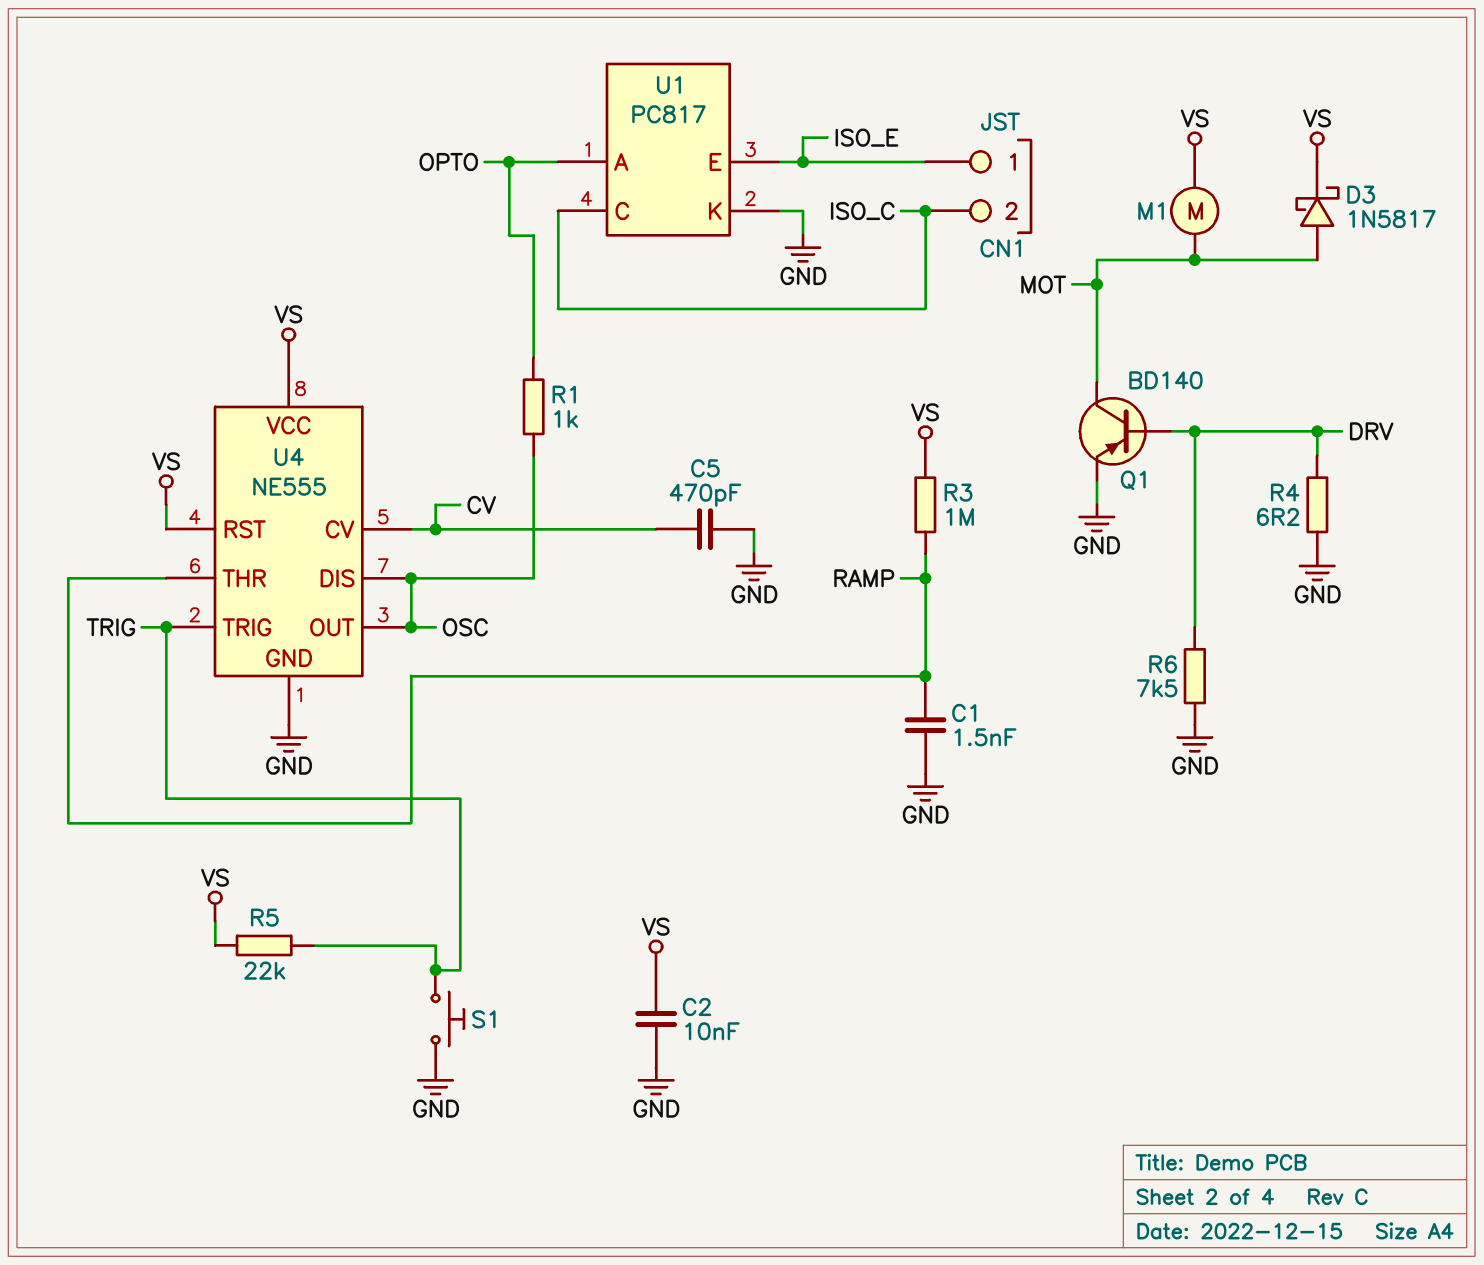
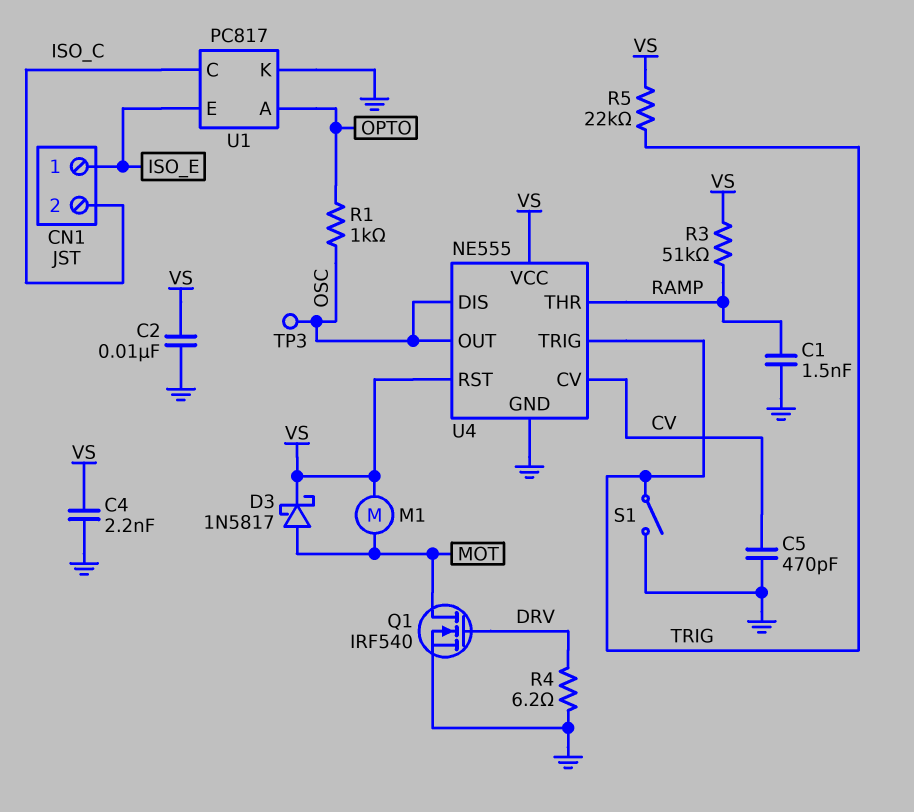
C4: none -> 2.2nF (GND, VS)
Q1: PNP BD140 (B DRV, C MOT, E GND) -> NMOS IRF540 (G DRV, D MOT, S GND)
R3: 1M (RAMP, VS) -> 51k (RAMP, VS)
R6: 7.5k (DRV, GND) -> none
S1: button (GND, TRIG) -> switch (GND, TRIG)
TP3: none -> test point (OSC)

